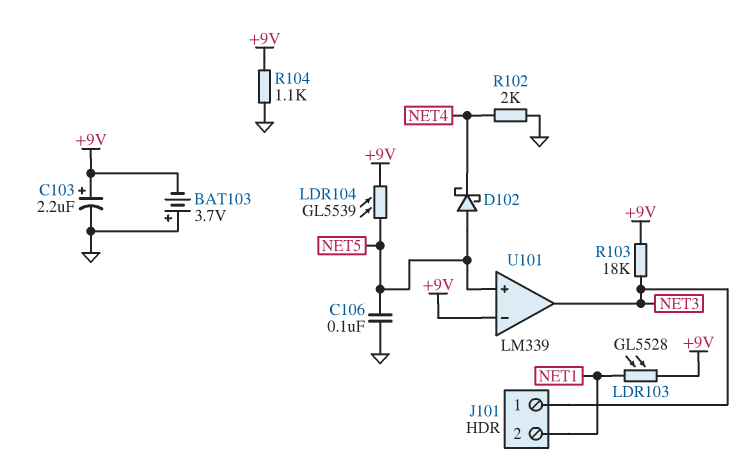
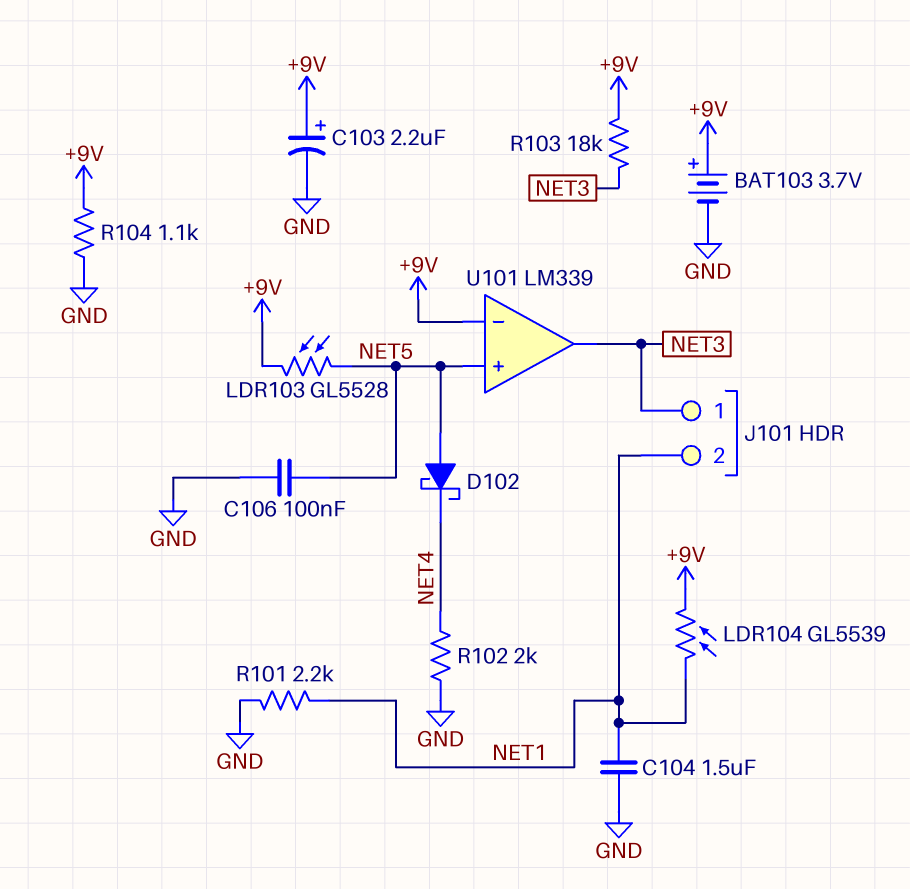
BAT103: 3.7V (plus GND, minus +9V) -> 3.7V (plus +9V, minus GND)
C104: none -> 1.5uF (GND, NET1)
LDR103: GL5528 (+9V, NET1) -> GL5528 (+9V, NET5)
LDR104: GL5539 (+9V, NET5) -> GL5539 (+9V, NET1)
R101: none -> 2.2k (GND, NET1)

